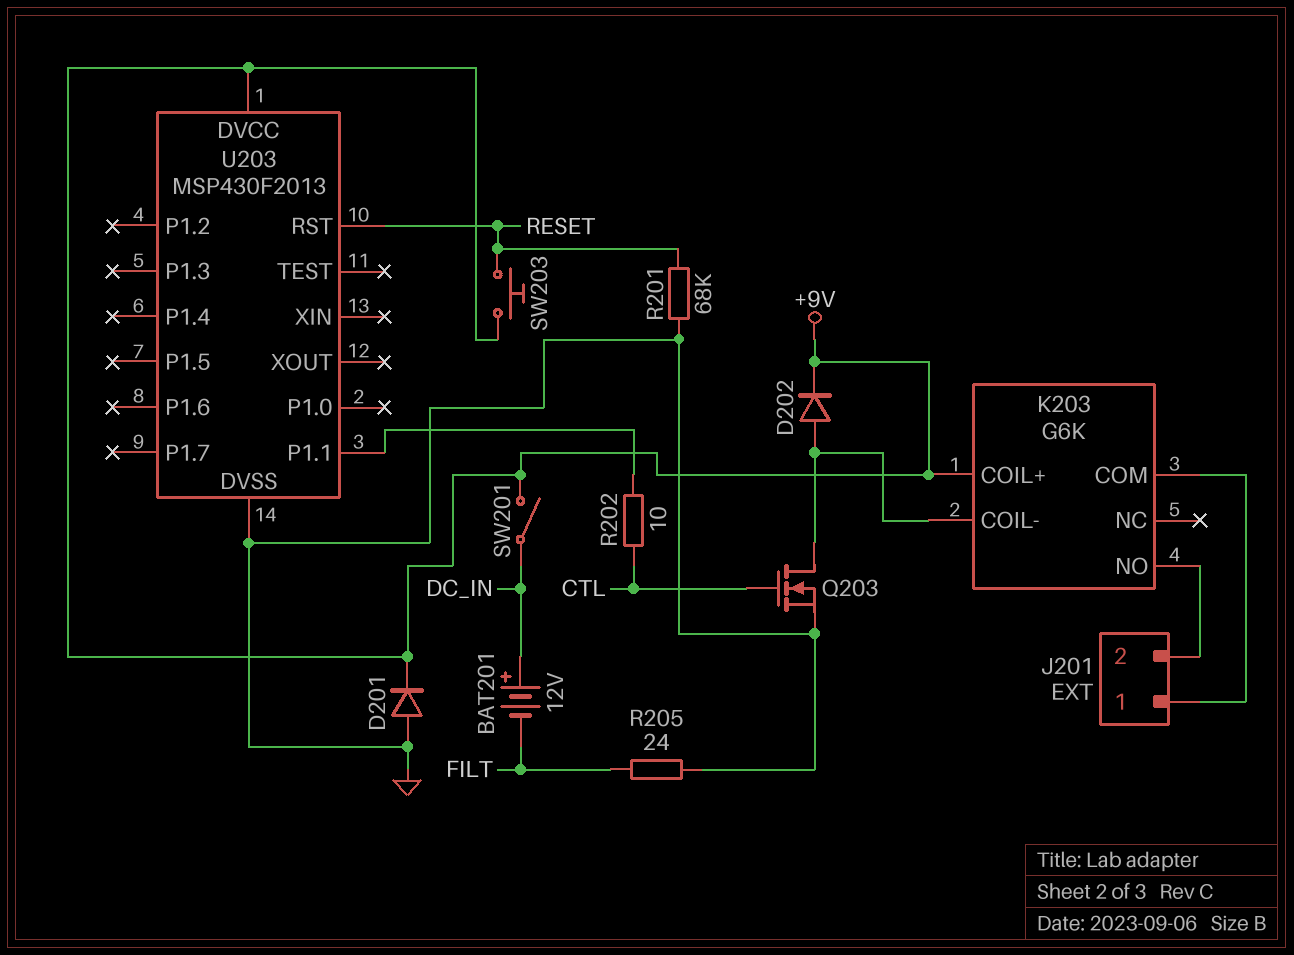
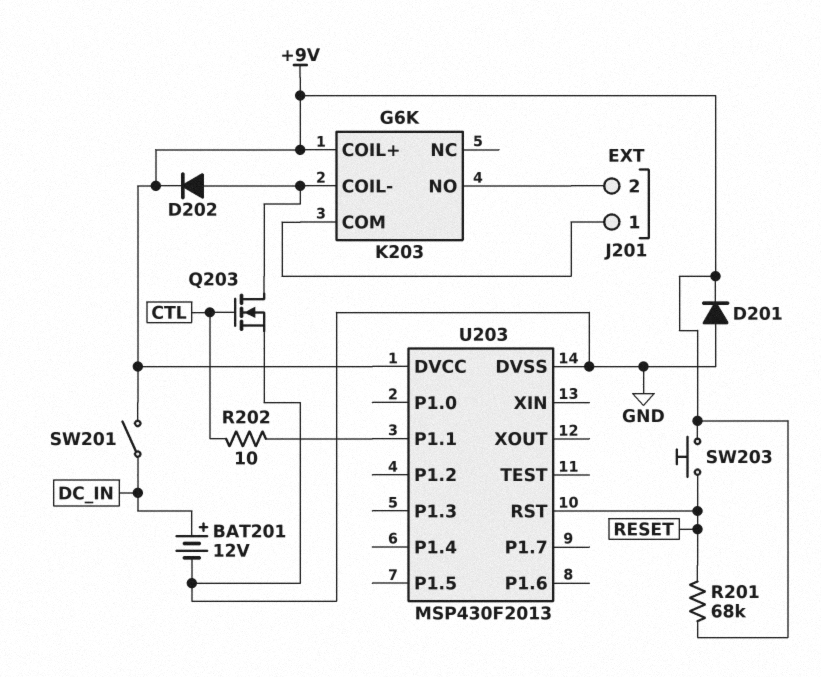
BAT201: 12V (plus DC_IN, minus FILT) -> 12V (plus DC_IN, minus GND)
R201: 68k (GND, RESET) -> 68k (+9V, RESET)
R205: 24 (FILT, GND) -> none

